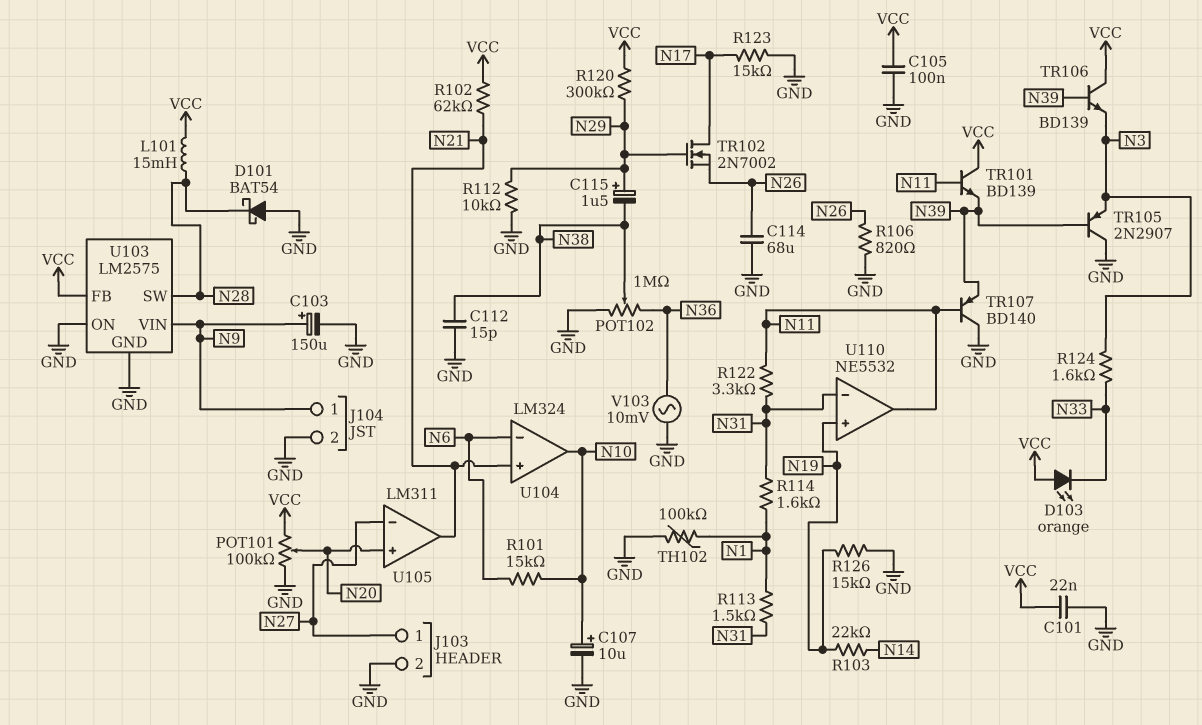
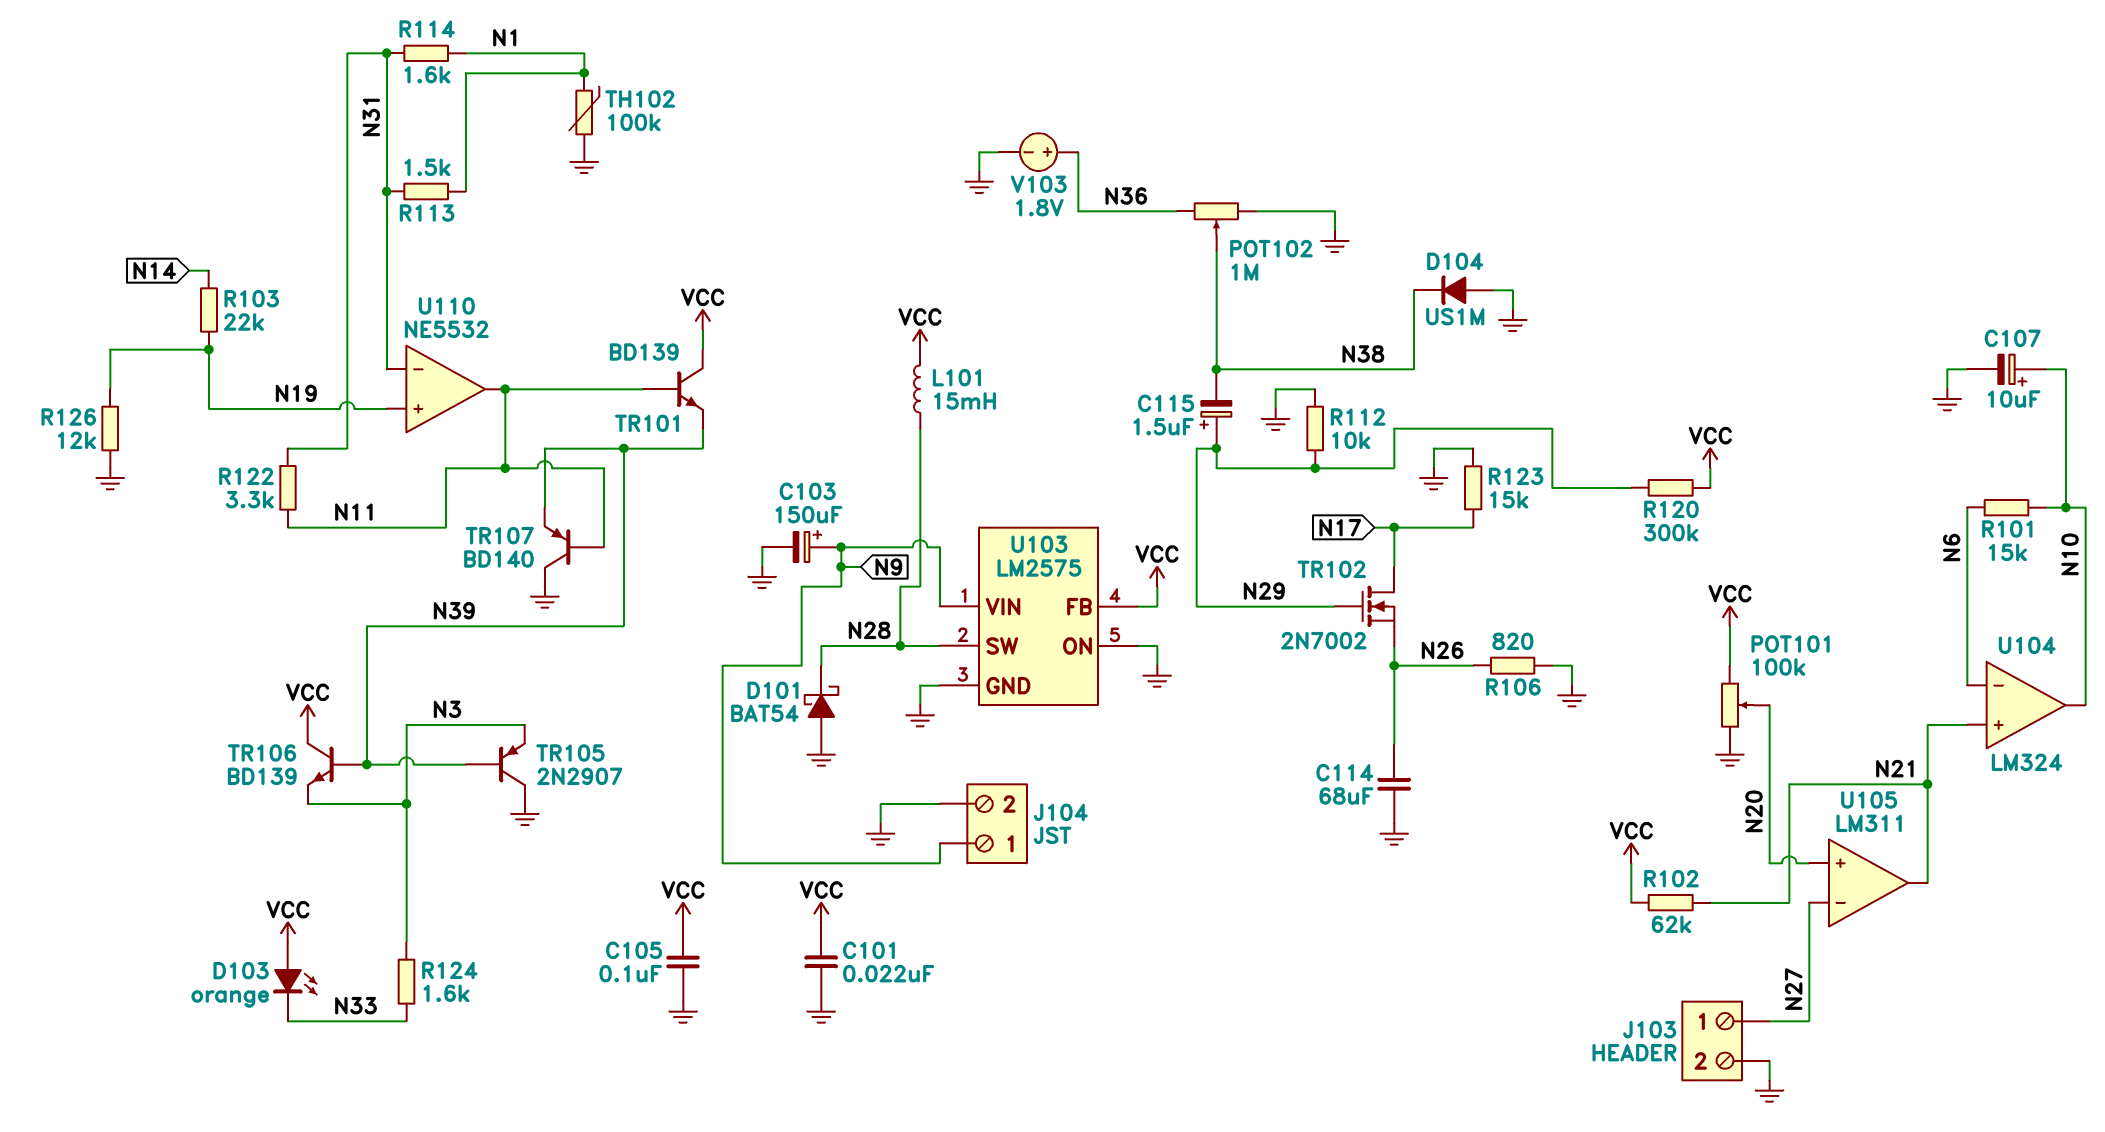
C112: 15pF (GND, N38) -> none
D104: none -> diode US1M (A GND, K N38)
R126: 15k (GND, N19) -> 12k (GND, N19)
V103: AC 10mV (GND, N36) -> 1.8V (plus N36, minus GND)

